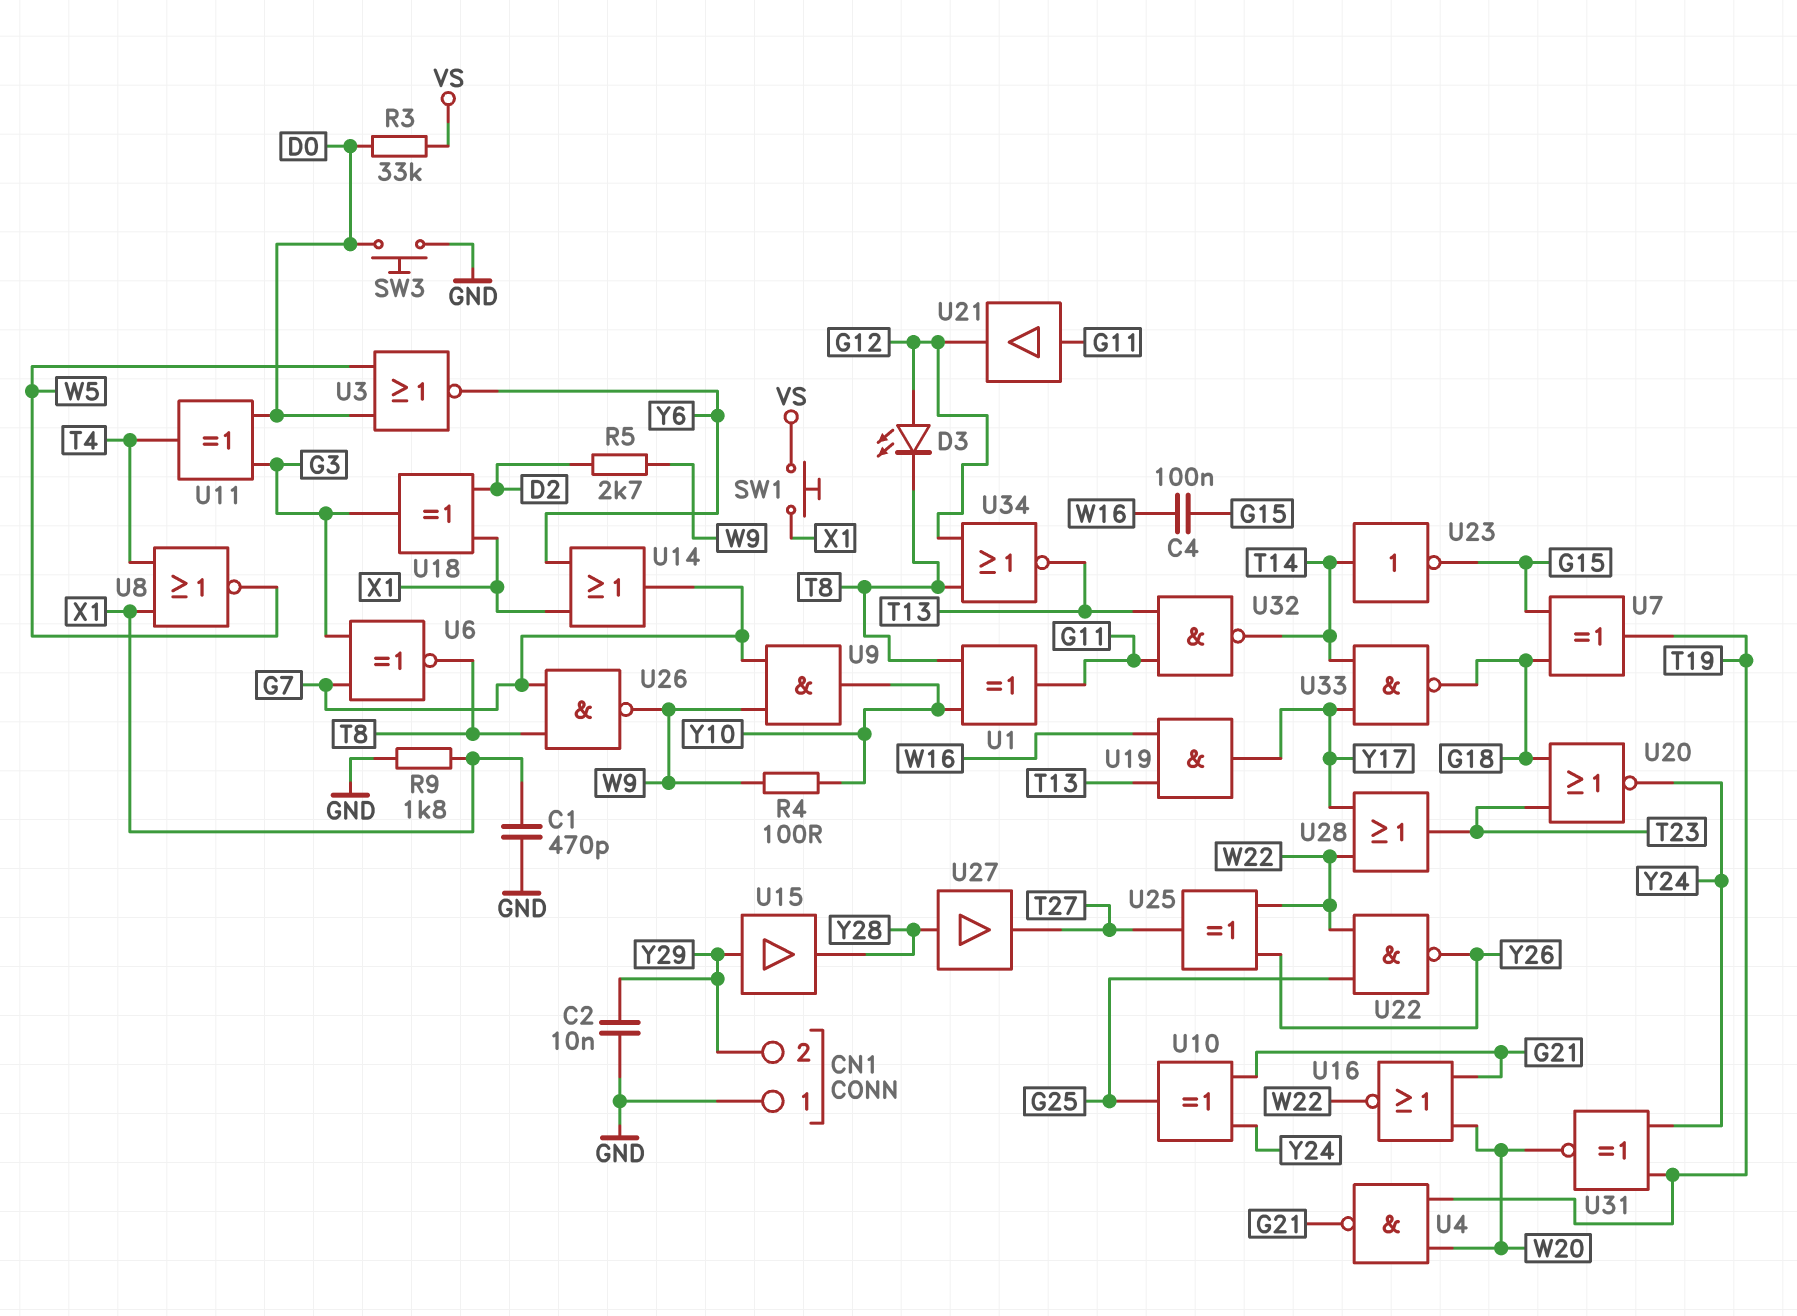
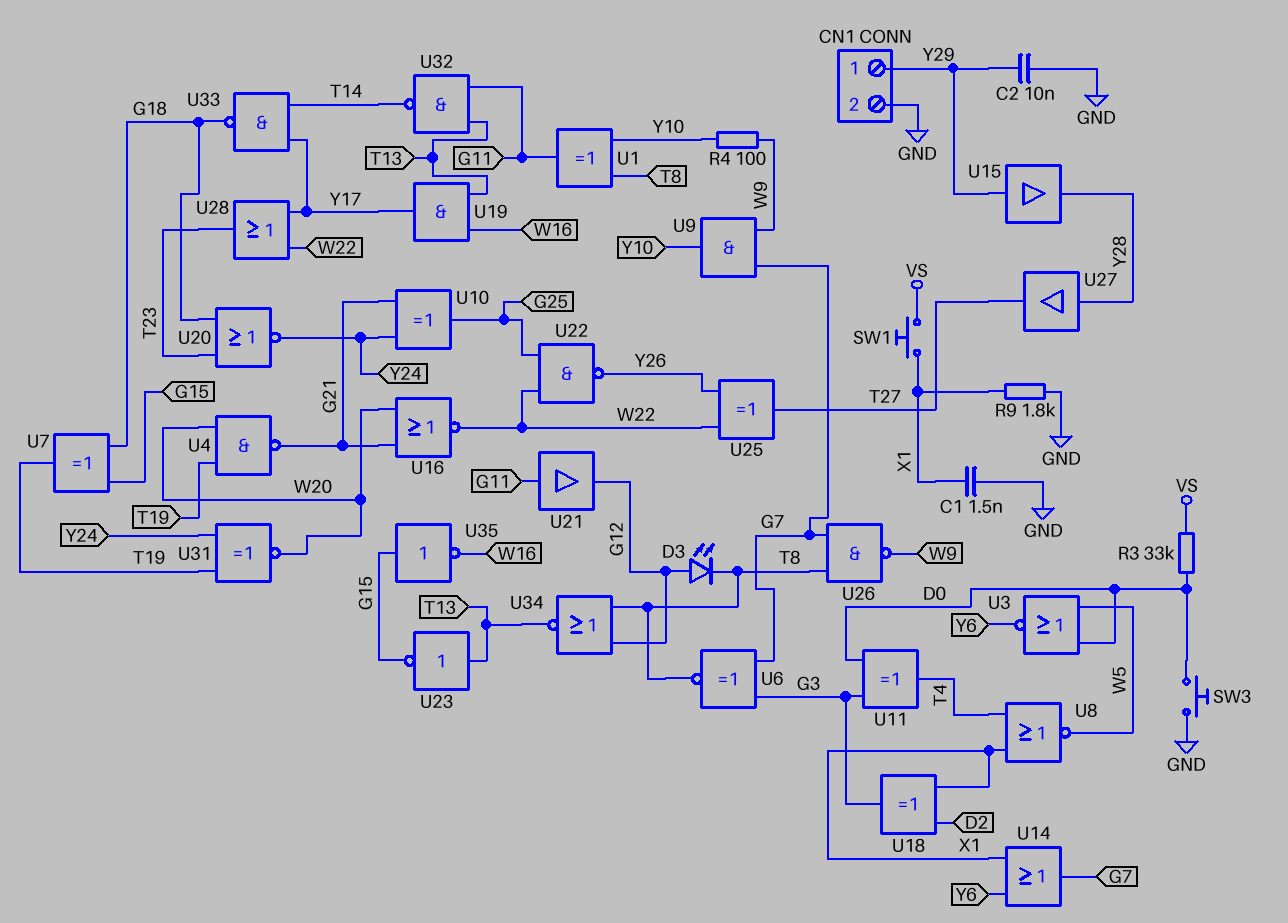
C1: 470pF (GND, X1) -> 1.5nF (GND, X1)
C4: 100nF (G15, W16) -> none
CN1 pin 1: GND -> Y29
CN1 pin 2: Y29 -> GND
R5: 2.7k (D2, W9) -> none
U23: NOT (in T14, out G15) -> NOT (in T13, out G15)
U35: none -> NOT (in G15, out W16)

